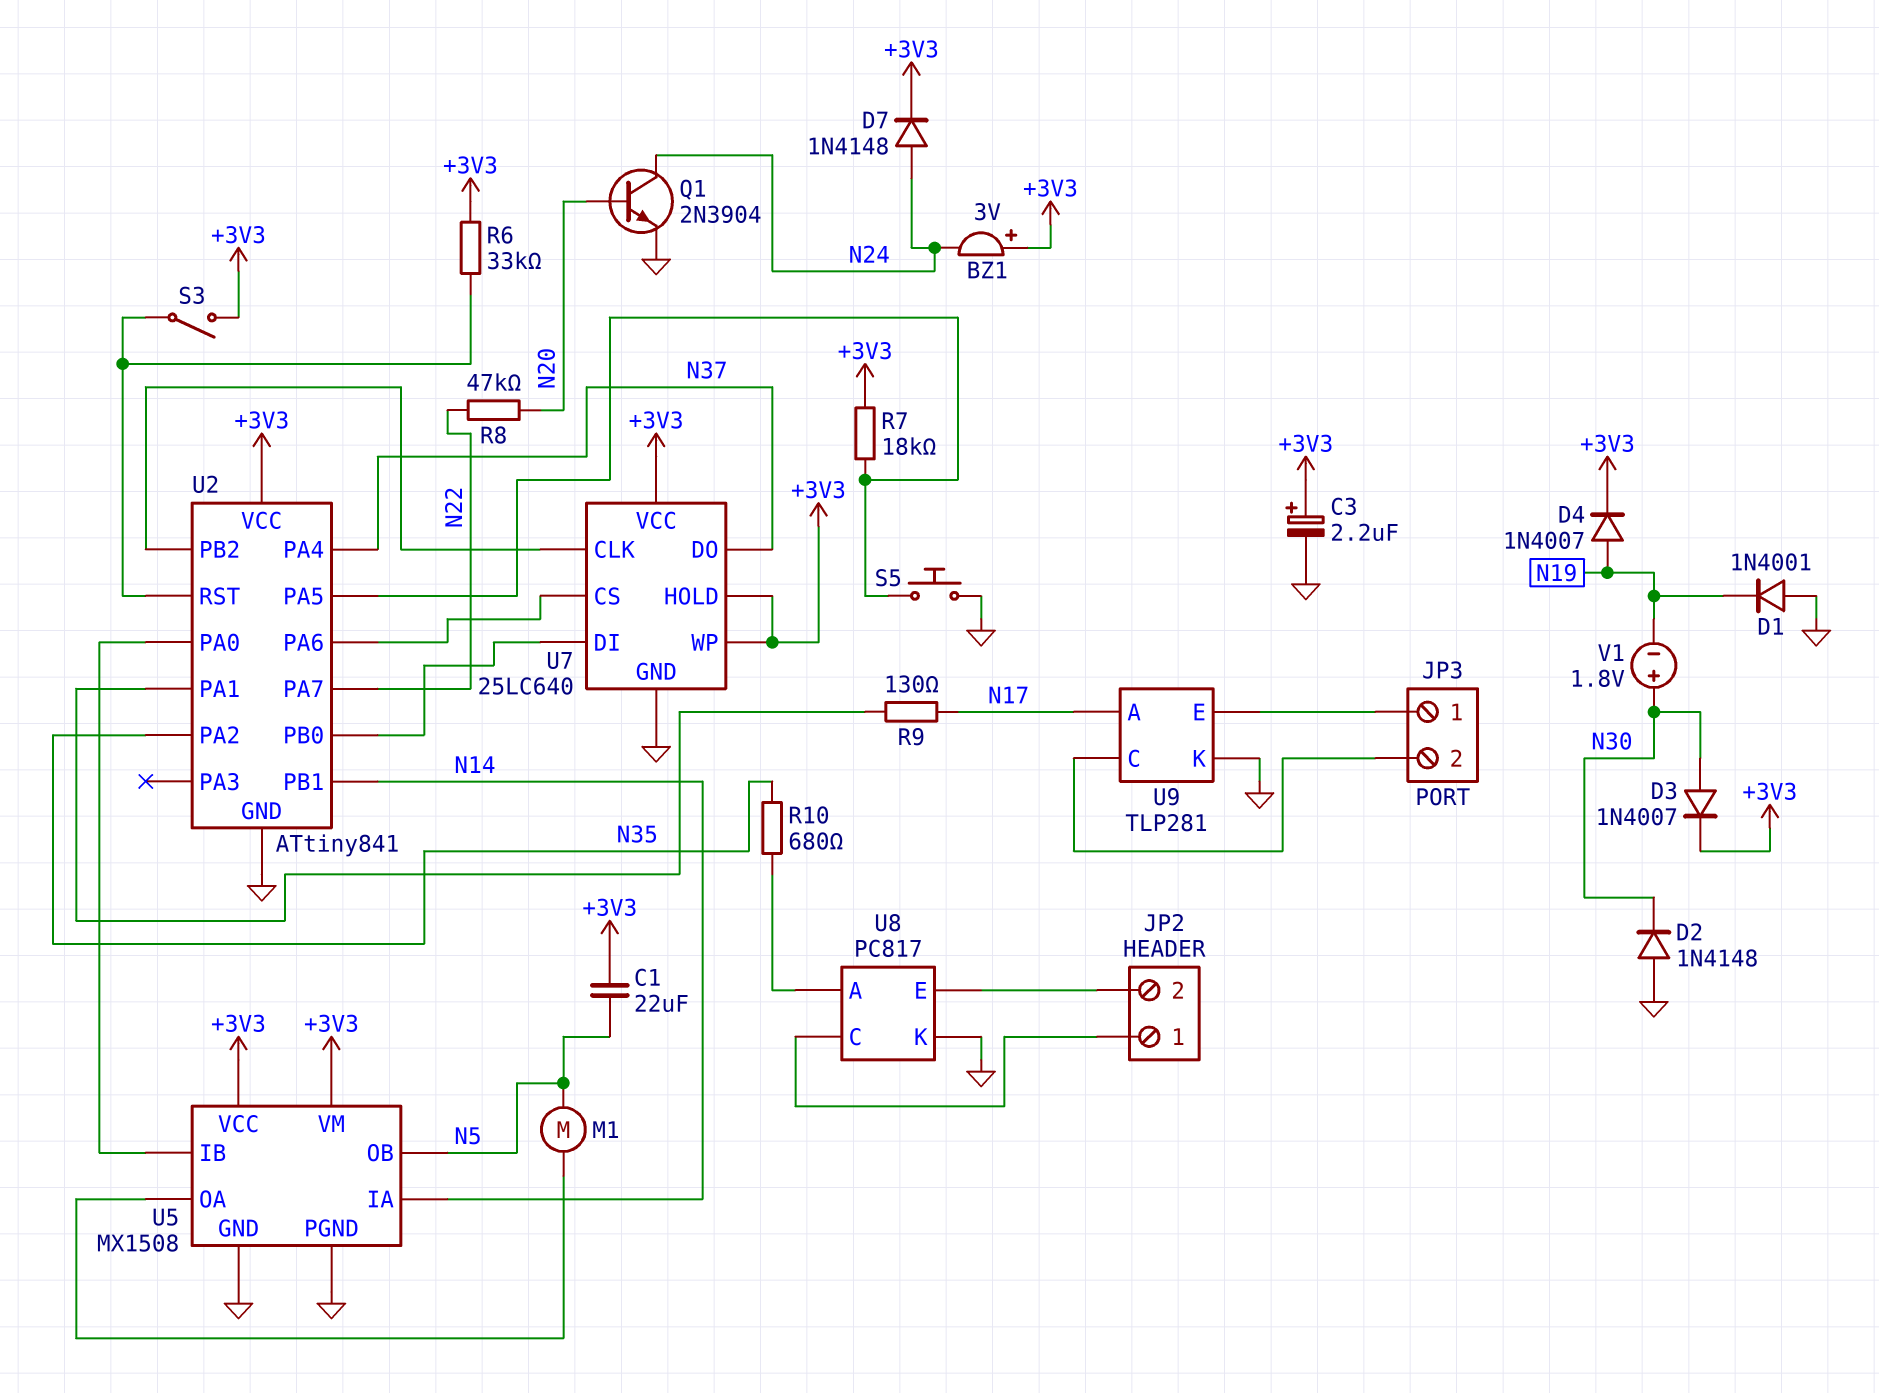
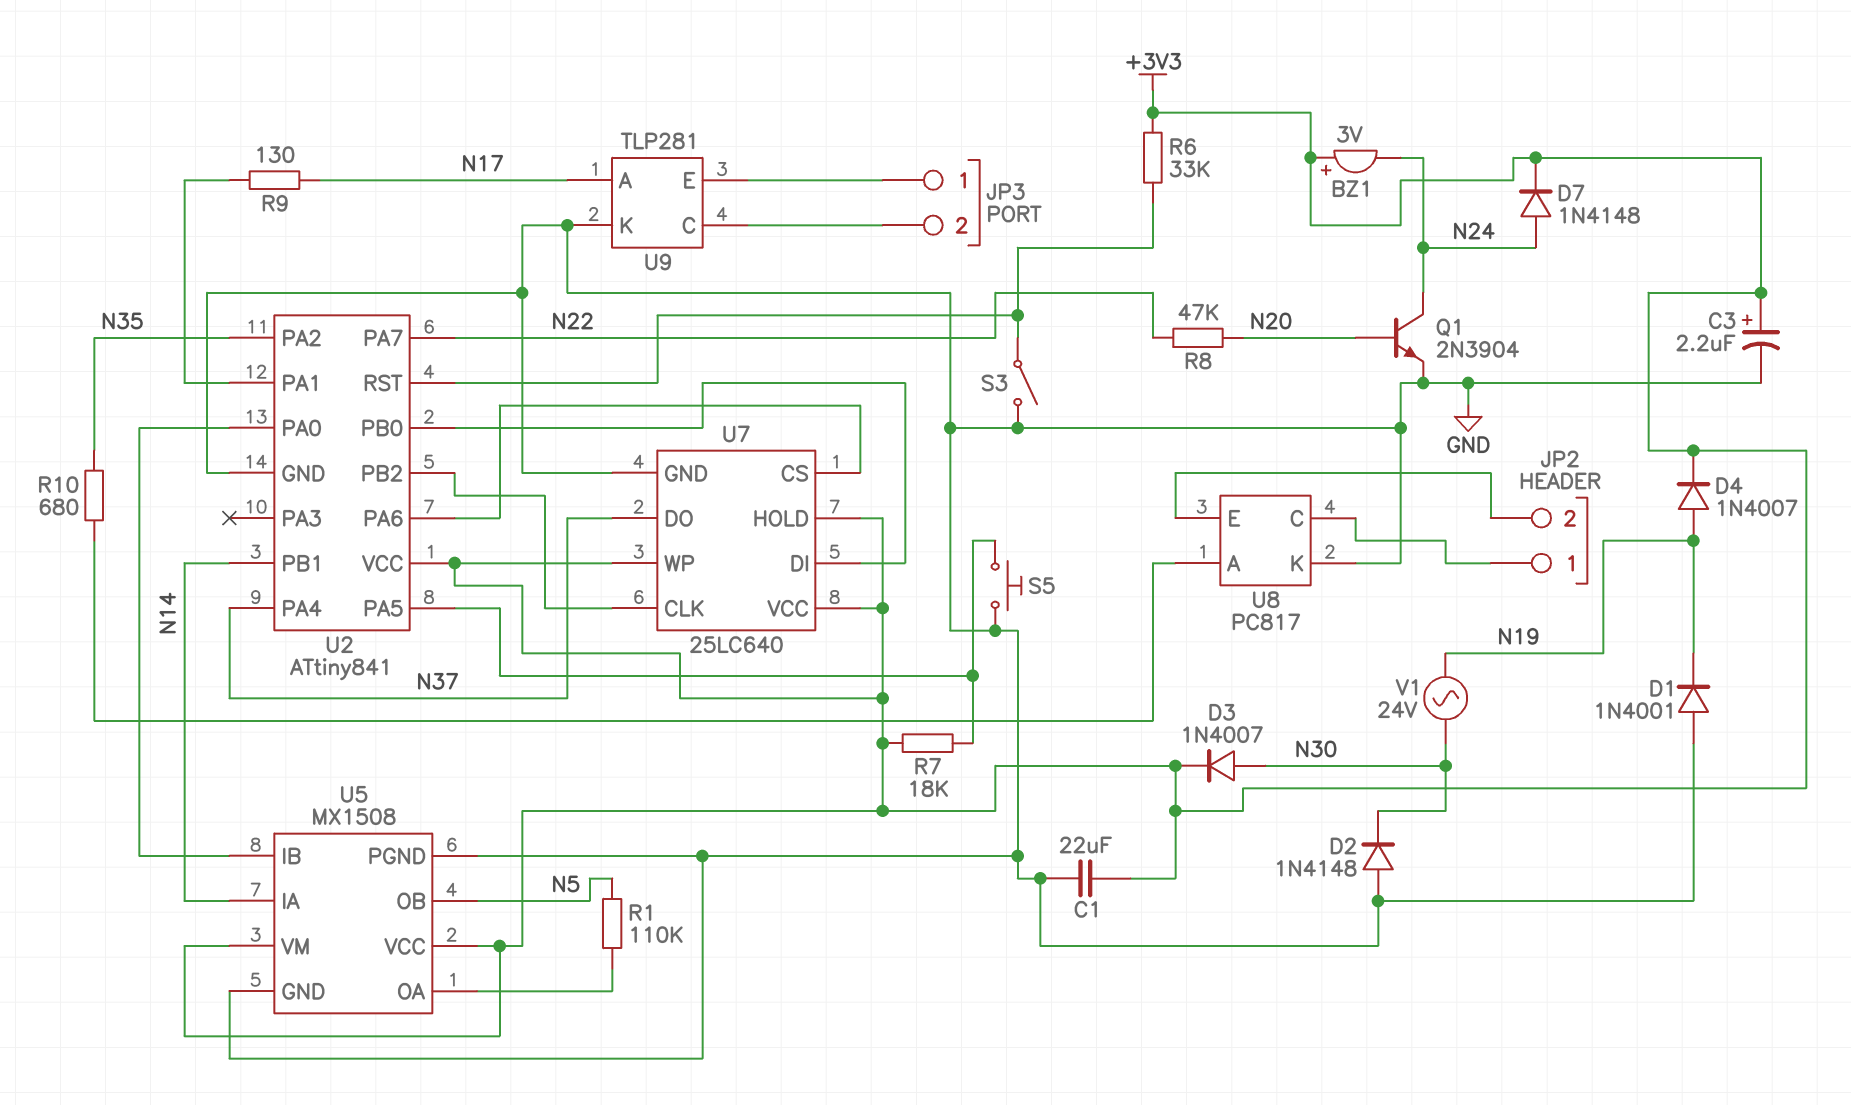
C1: 22uF (+3V3, N5) -> 22uF (+3V3, GND)
M1: motor (N5, U5/OA) -> none
R1: none -> 110k (N5, U5/OA)
S3: switch (+3V3, U2/RST) -> switch (GND, U2/RST)
V1: 1.8V (plus N30, minus N19) -> AC 24V (N19, N30)

